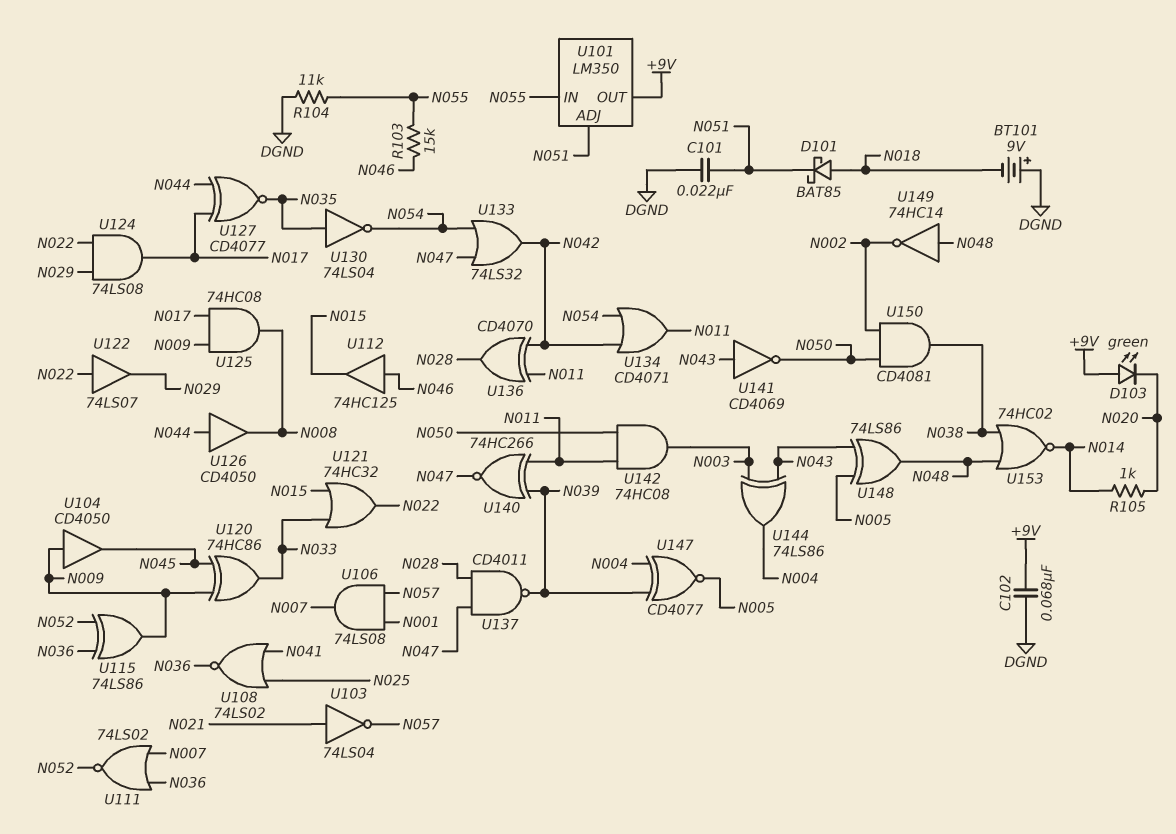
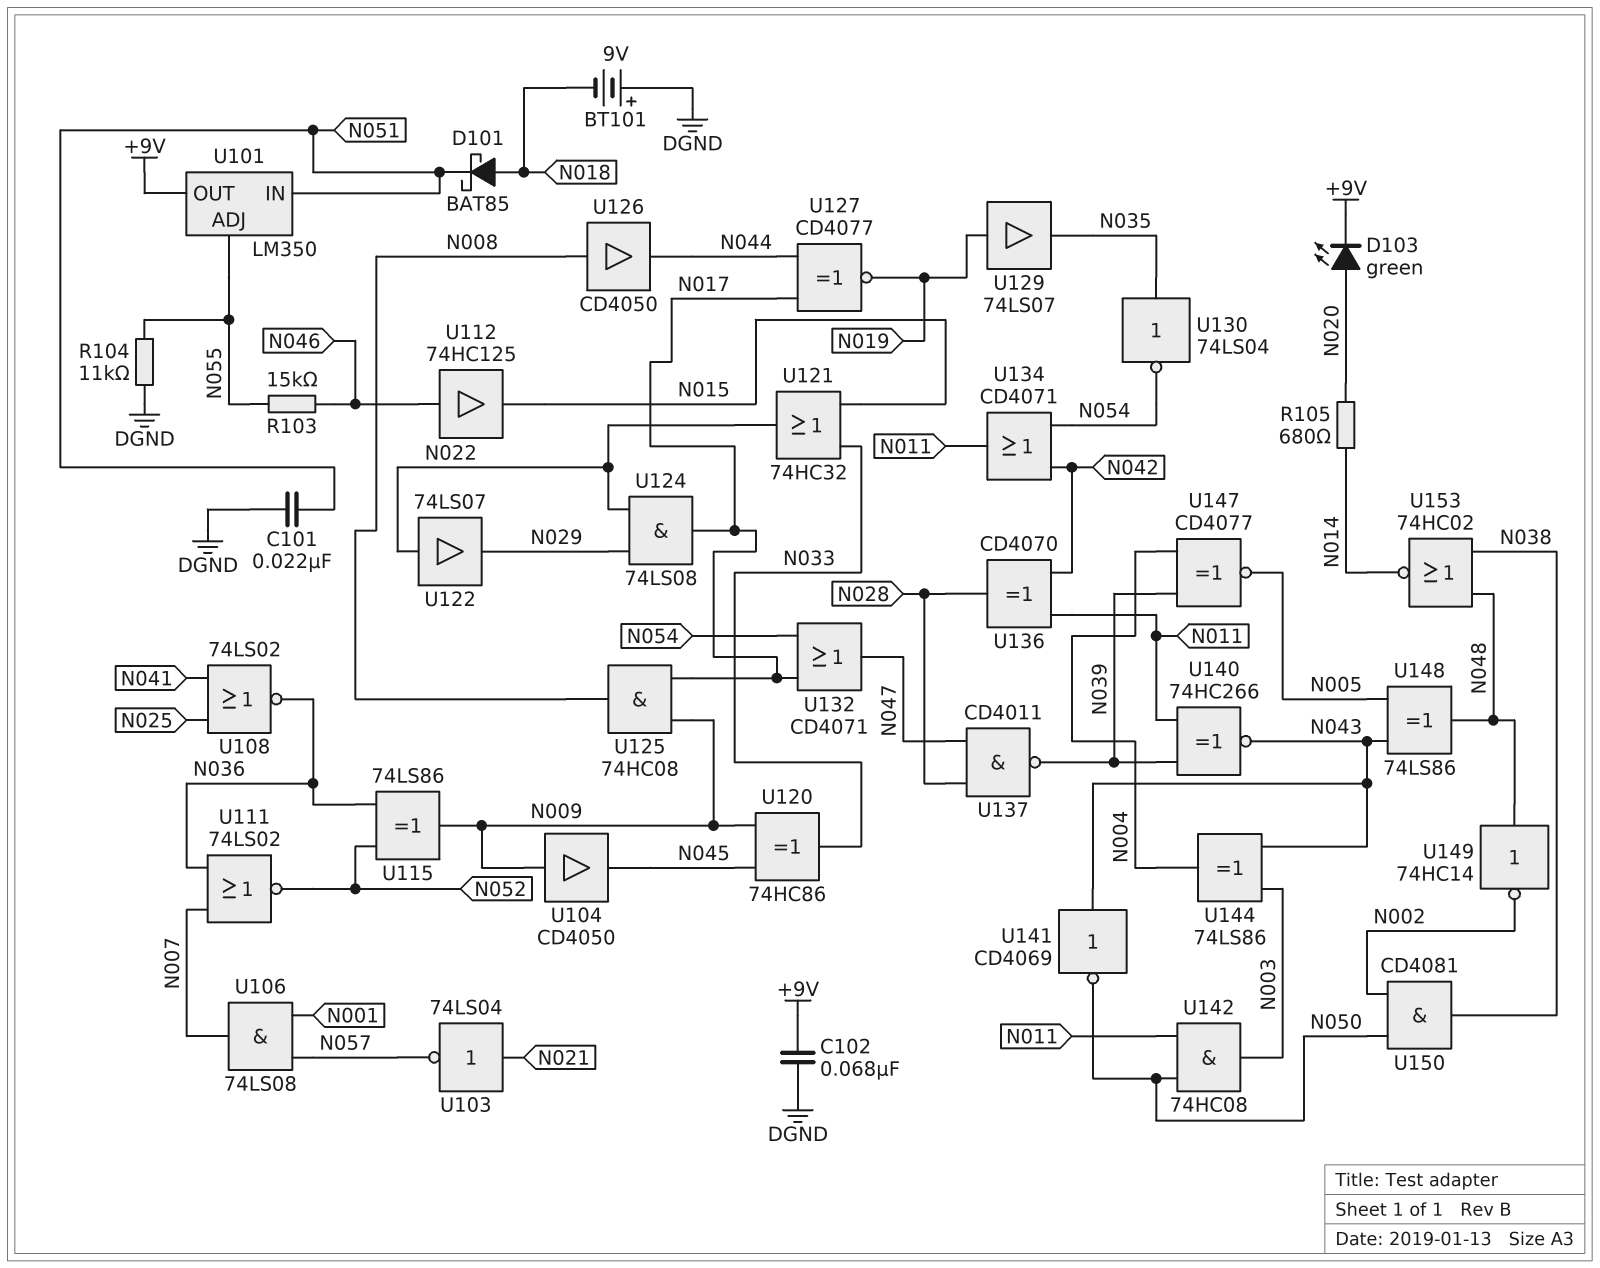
D103: LED green (A +9V, K N020) -> LED green (A N020, K +9V)
R105: 1k (N014, N020) -> 680 (N014, N020)
U101 pin ADJ: N051 -> N055
U101 pin IN: N055 -> N051
U126: buffer CD4050 (in N044, out N008) -> buffer CD4050 (in N008, out N044)
U127: XNOR CD4077 (in N017, in N044, out N035) -> XNOR CD4077 (in N017, in N044, out N019)
U129: none -> buffer 74LS07 (in N019, out N035)
U132: none -> OR CD4071 (in N017, in N054, out N047)
U133: OR 74LS32 (in N047, in N054, out N042) -> none
U140: XNOR 74HC266 (in N011, in N039, out N047) -> XNOR 74HC266 (in N011, in N039, out N043)

